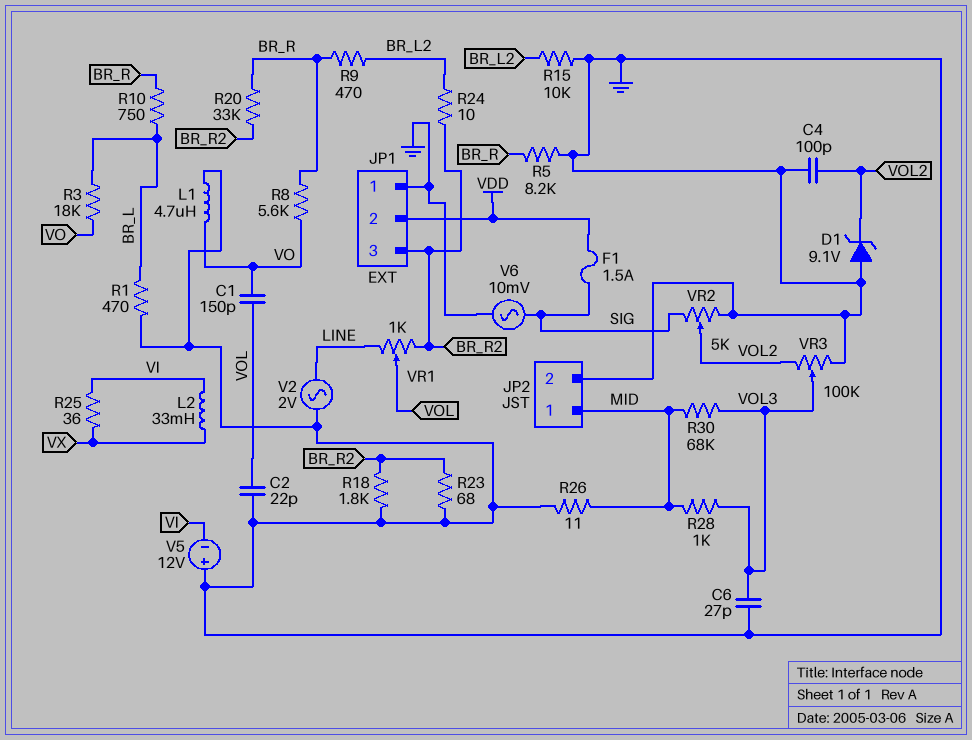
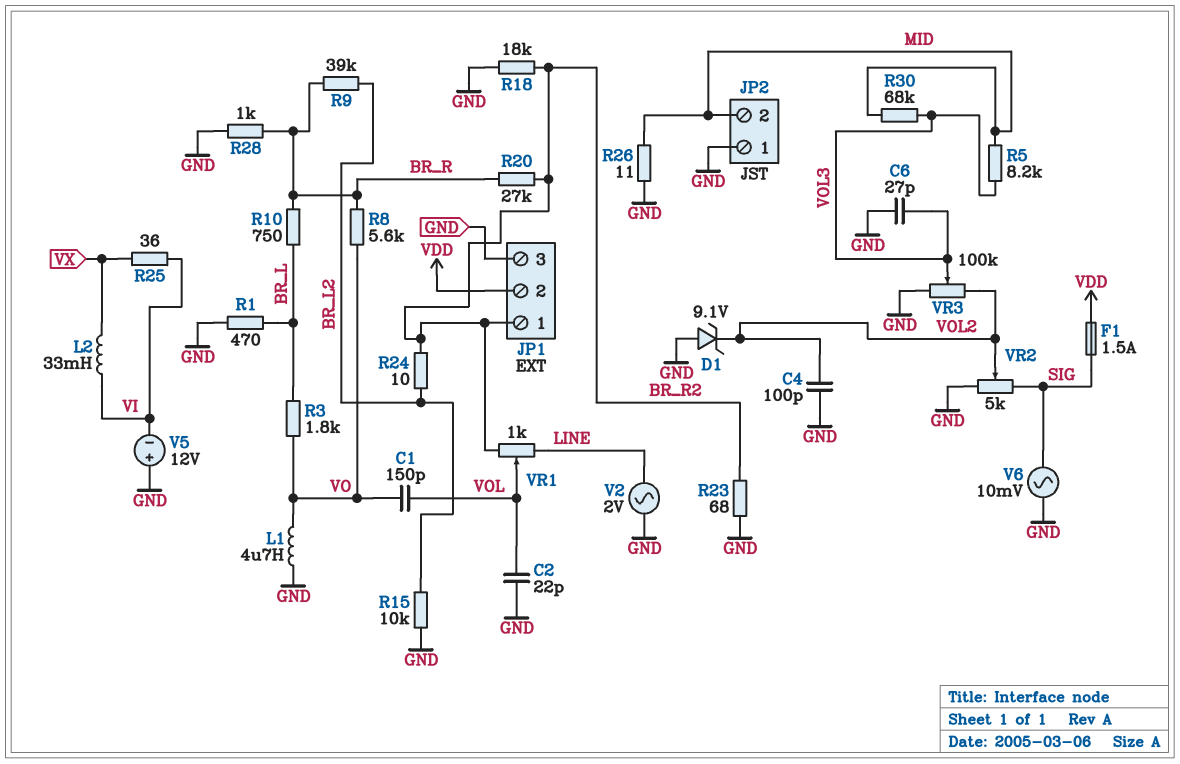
JP1 pin 1: GND -> BR_R2
JP1 pin 3: BR_R2 -> GND
JP2 pin 1: MID -> GND
JP2 pin 2: GND -> MID
R3: 18k (BR_L, VO) -> 1.8k (BR_L, VO)
R5: 8.2k (BR_R, GND) -> 8.2k (MID, VOL3)
R9: 470 (BR_L2, BR_R) -> 39k (BR_L2, BR_R)
R18: 1.8k (BR_R2, GND) -> 18k (BR_R2, GND)
R20: 33k (BR_R, BR_R2) -> 27k (BR_R, BR_R2)
R28: 1k (MID, VOL3) -> 1k (BR_R, GND)

